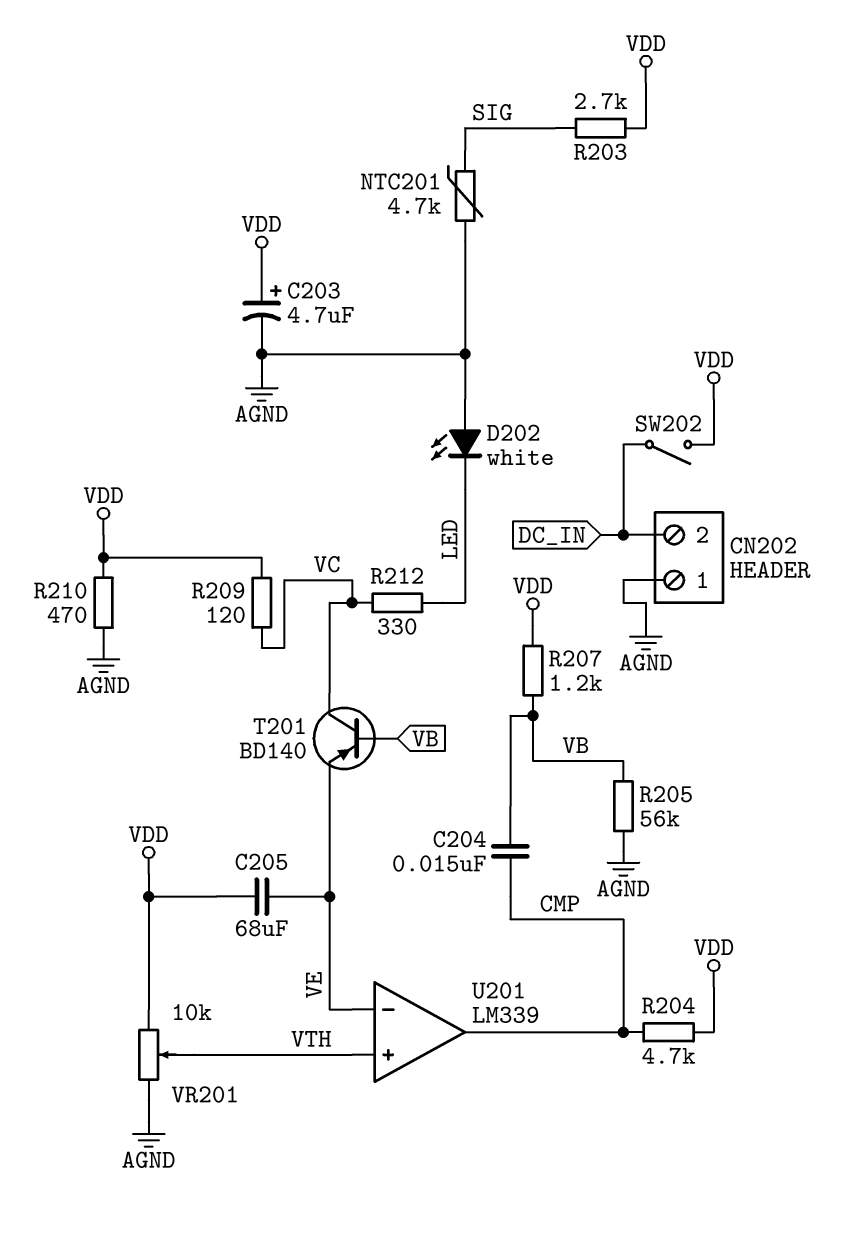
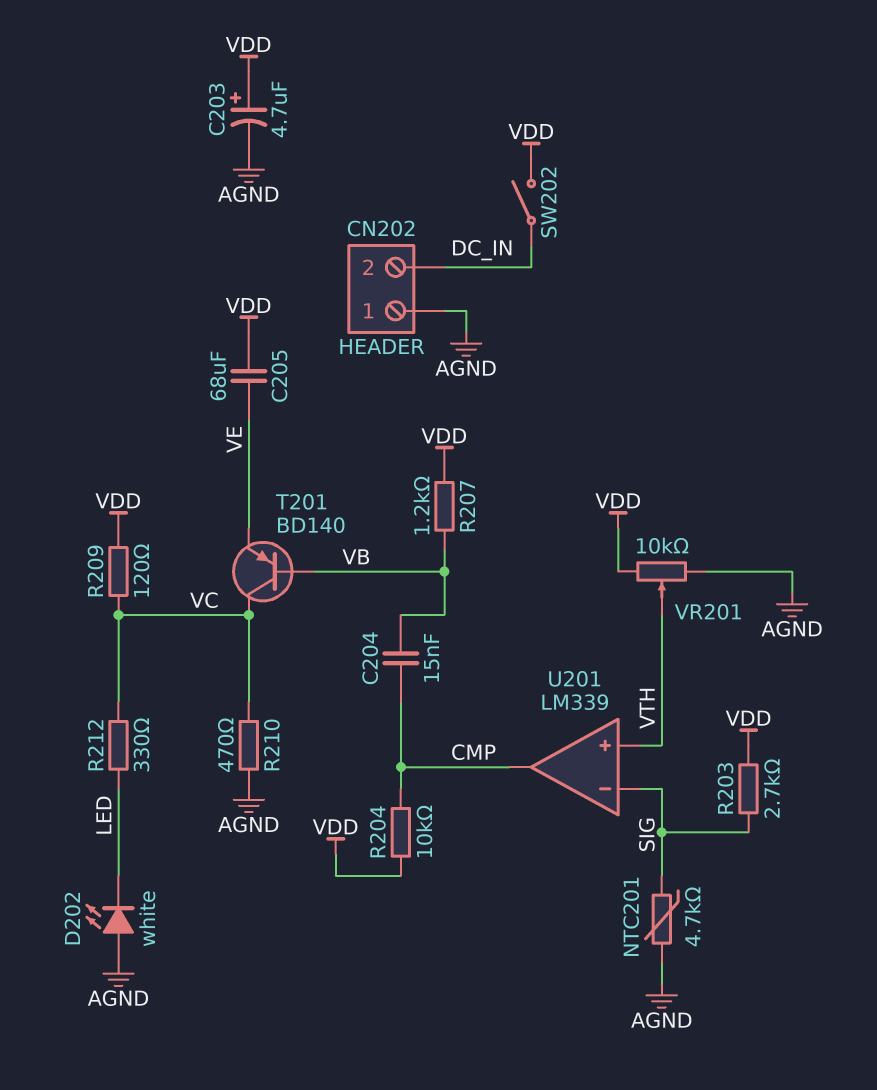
R204: 4.7k (CMP, VDD) -> 10k (CMP, VDD)
R205: 56k (AGND, VB) -> none
R210: 470 (AGND, VDD) -> 470 (AGND, VC)
U201 pin in-: VE -> SIG

